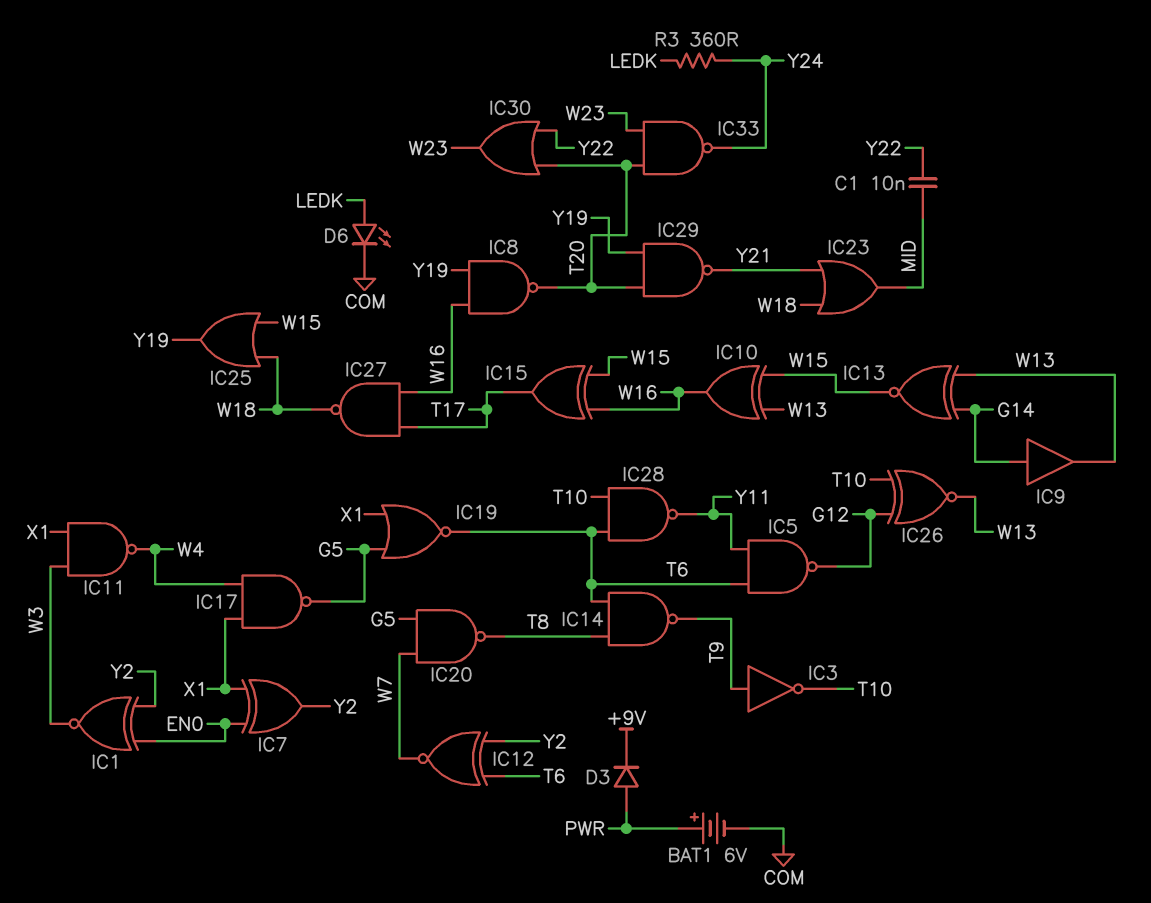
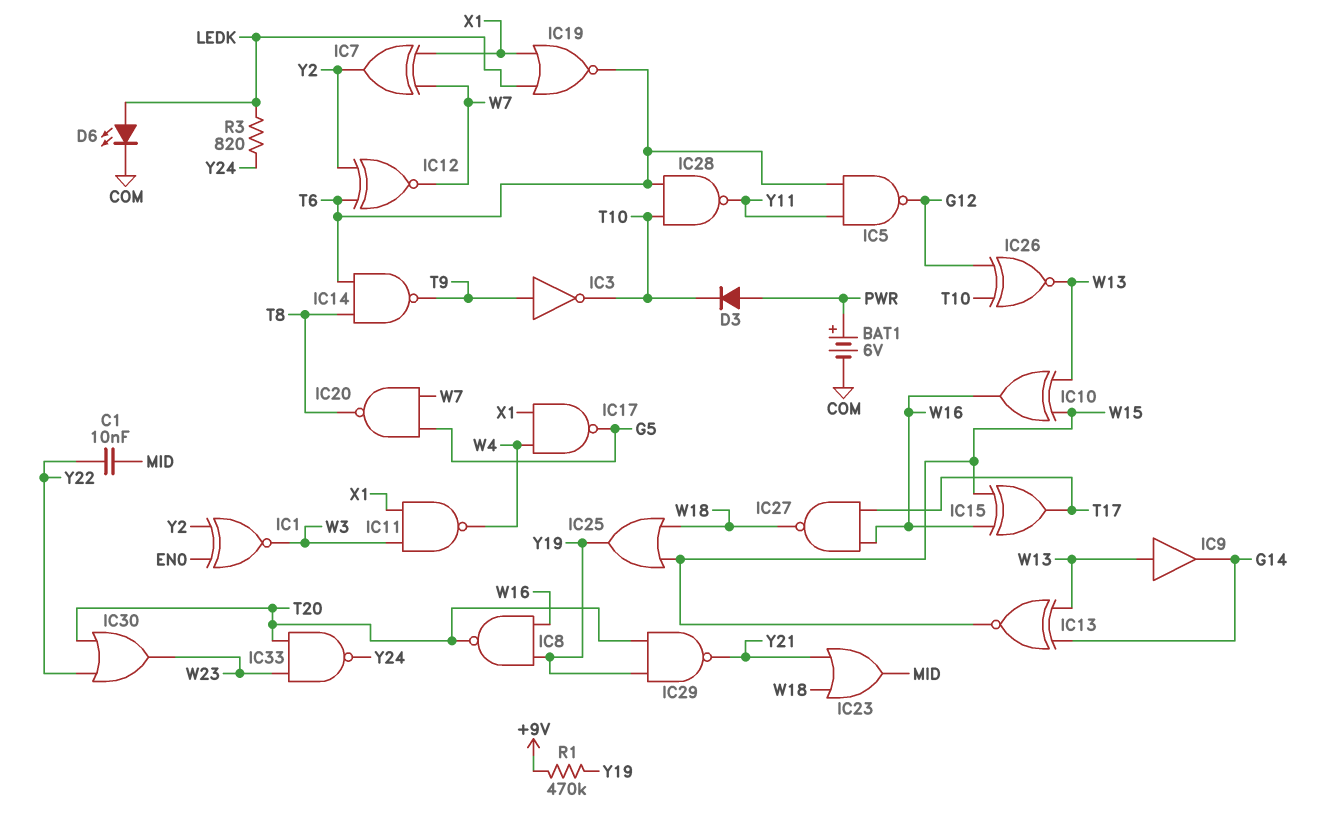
D3: diode (A PWR, K +9V) -> diode (A PWR, K T10)
IC7: XOR (in EN0, in X1, out Y2) -> XOR (in W7, in X1, out Y2)
IC9: buffer (in G14, out W13) -> buffer (in W13, out G14)
IC19: NOR (in G5, in X1, out T6) -> NOR (in LEDK, in X1, out T6)
R1: none -> 470k (+9V, Y19)
R3: 360 (LEDK, Y24) -> 820 (LEDK, Y24)

